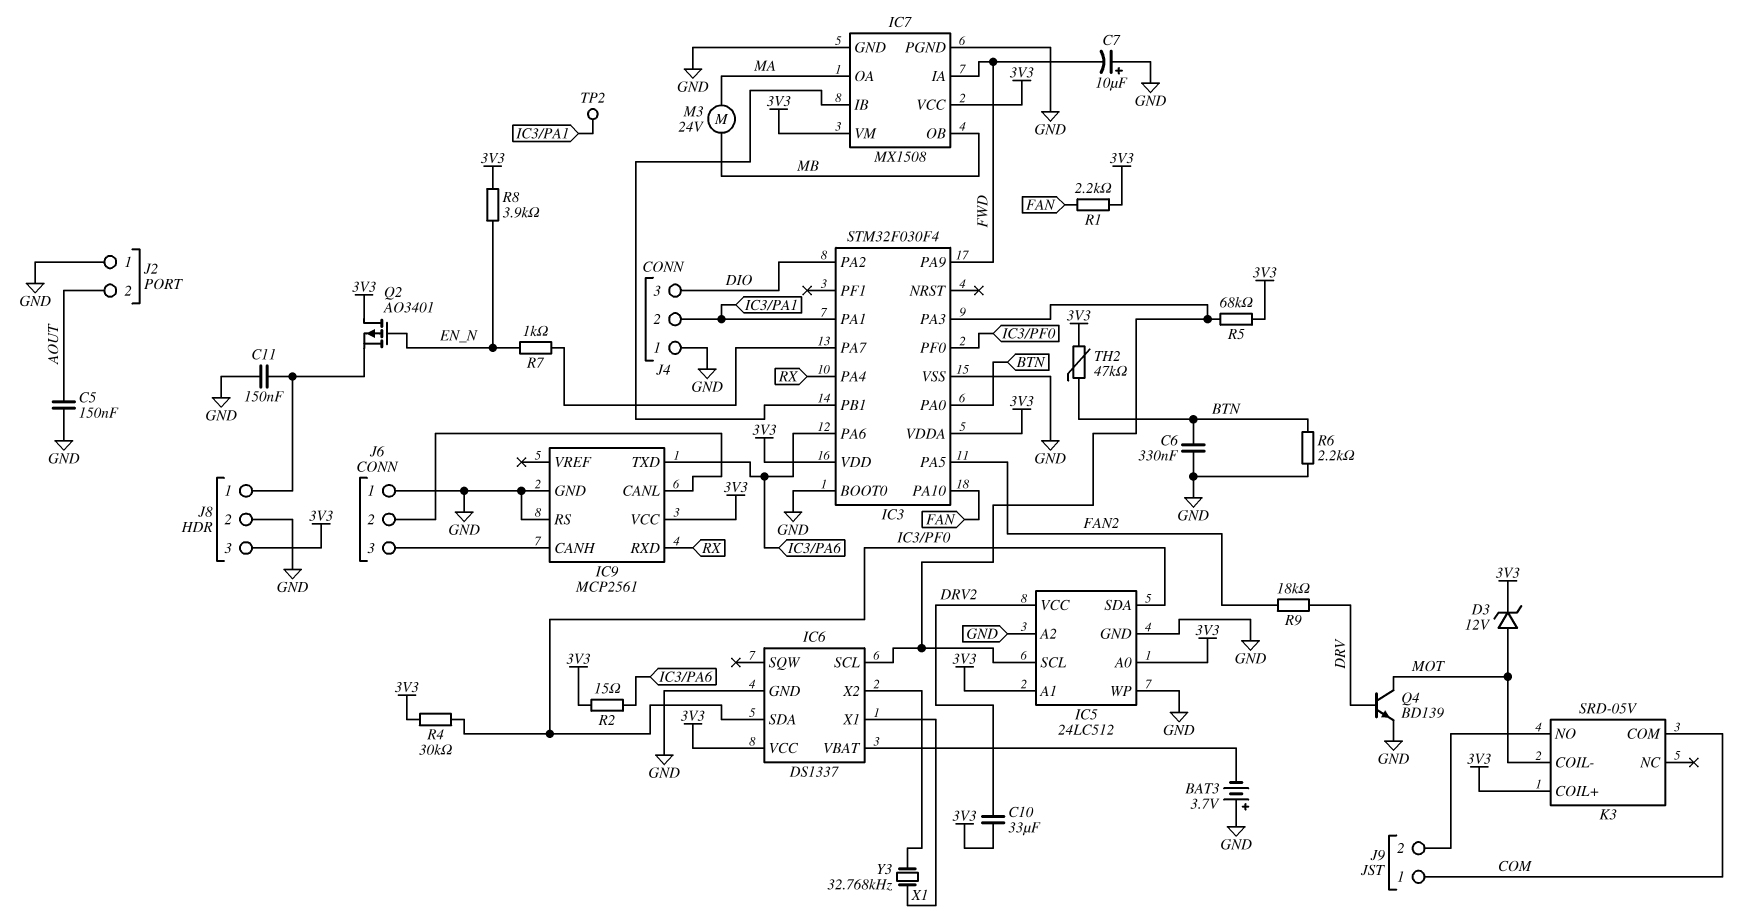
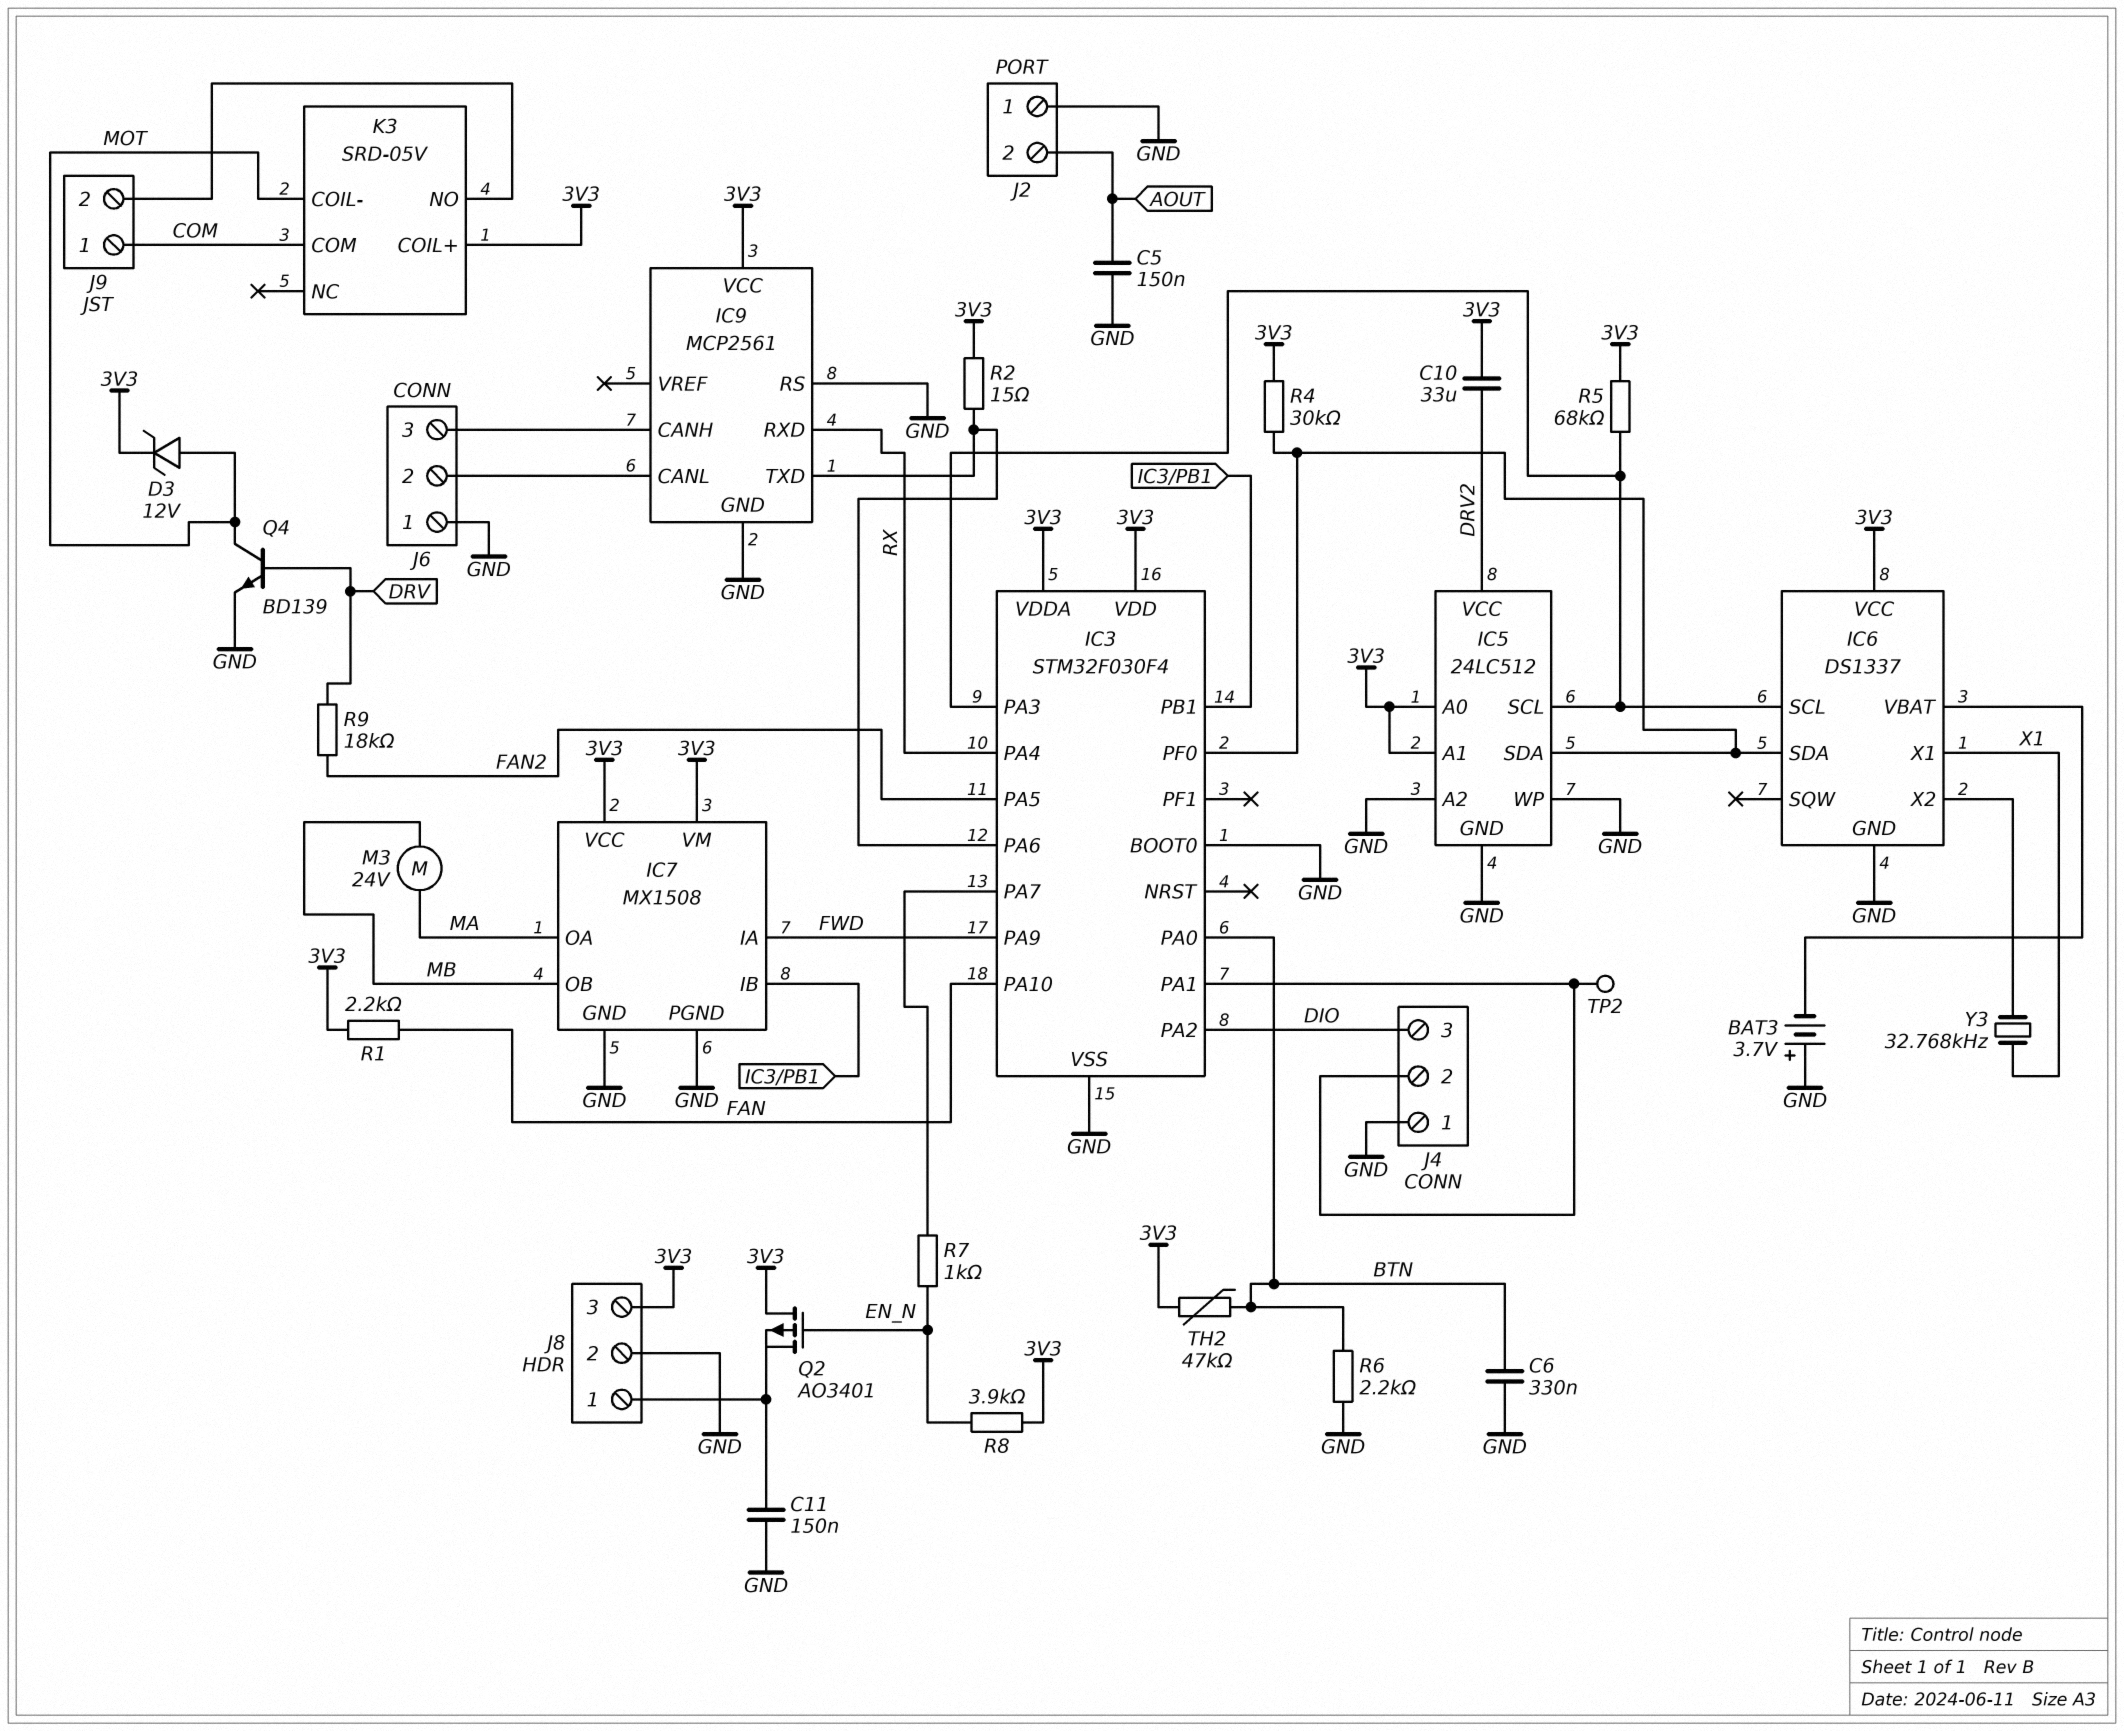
C7: 10uF (plus GND, minus FWD) -> none

